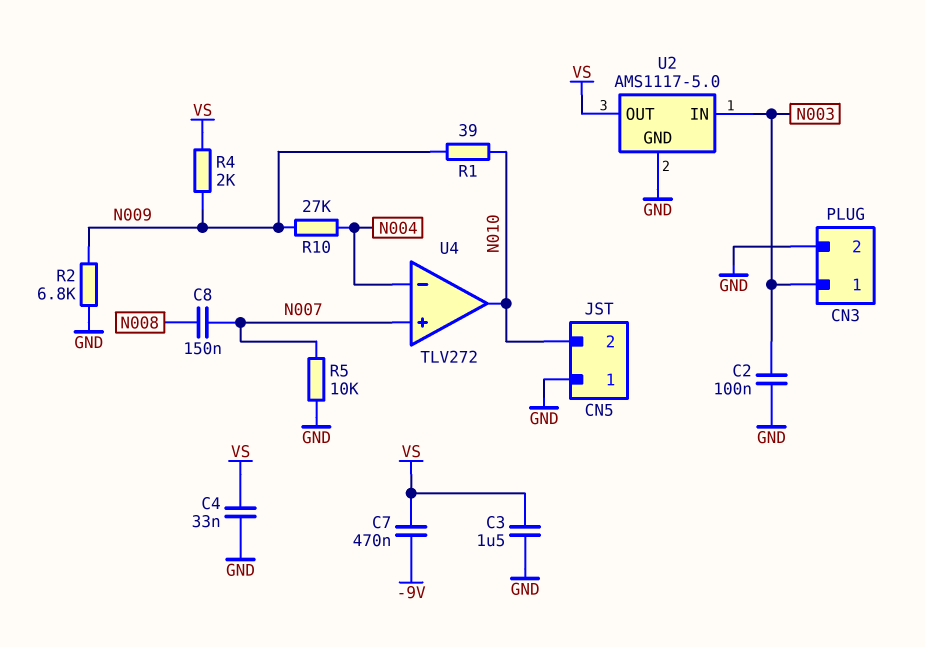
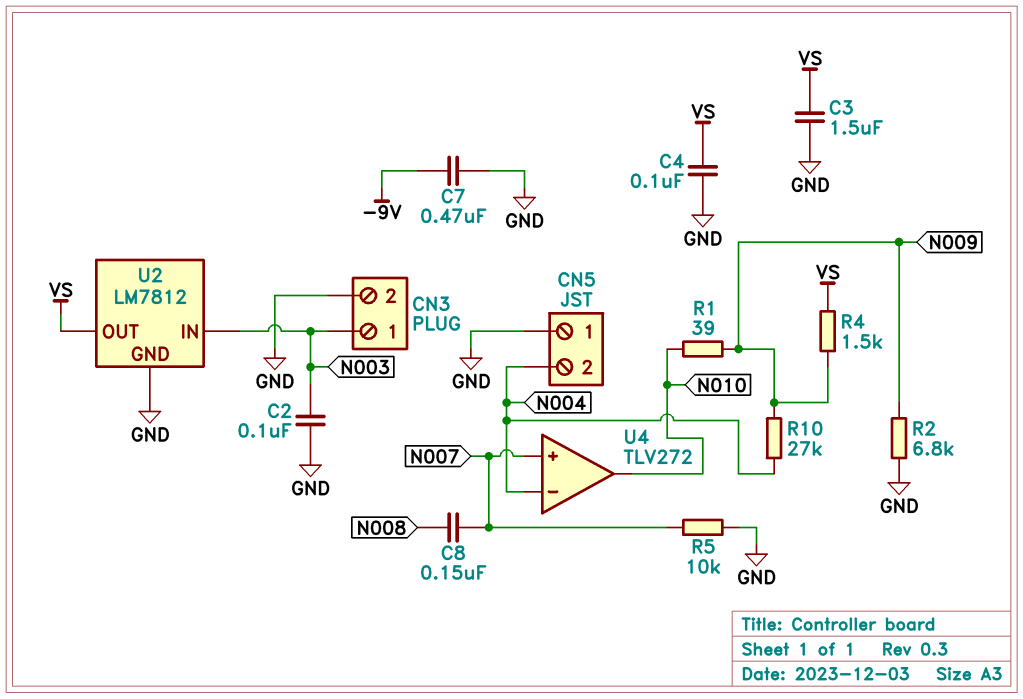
C4: 33nF (GND, VS) -> 100nF (GND, VS)
C7: 470nF (-9V, VS) -> 470nF (-9V, GND)
CN5 pin 2: N010 -> N004
R4: 2k (N009, VS) -> 1.5k (N009, VS)
U2: AMS1117-5.0 -> LM7812

